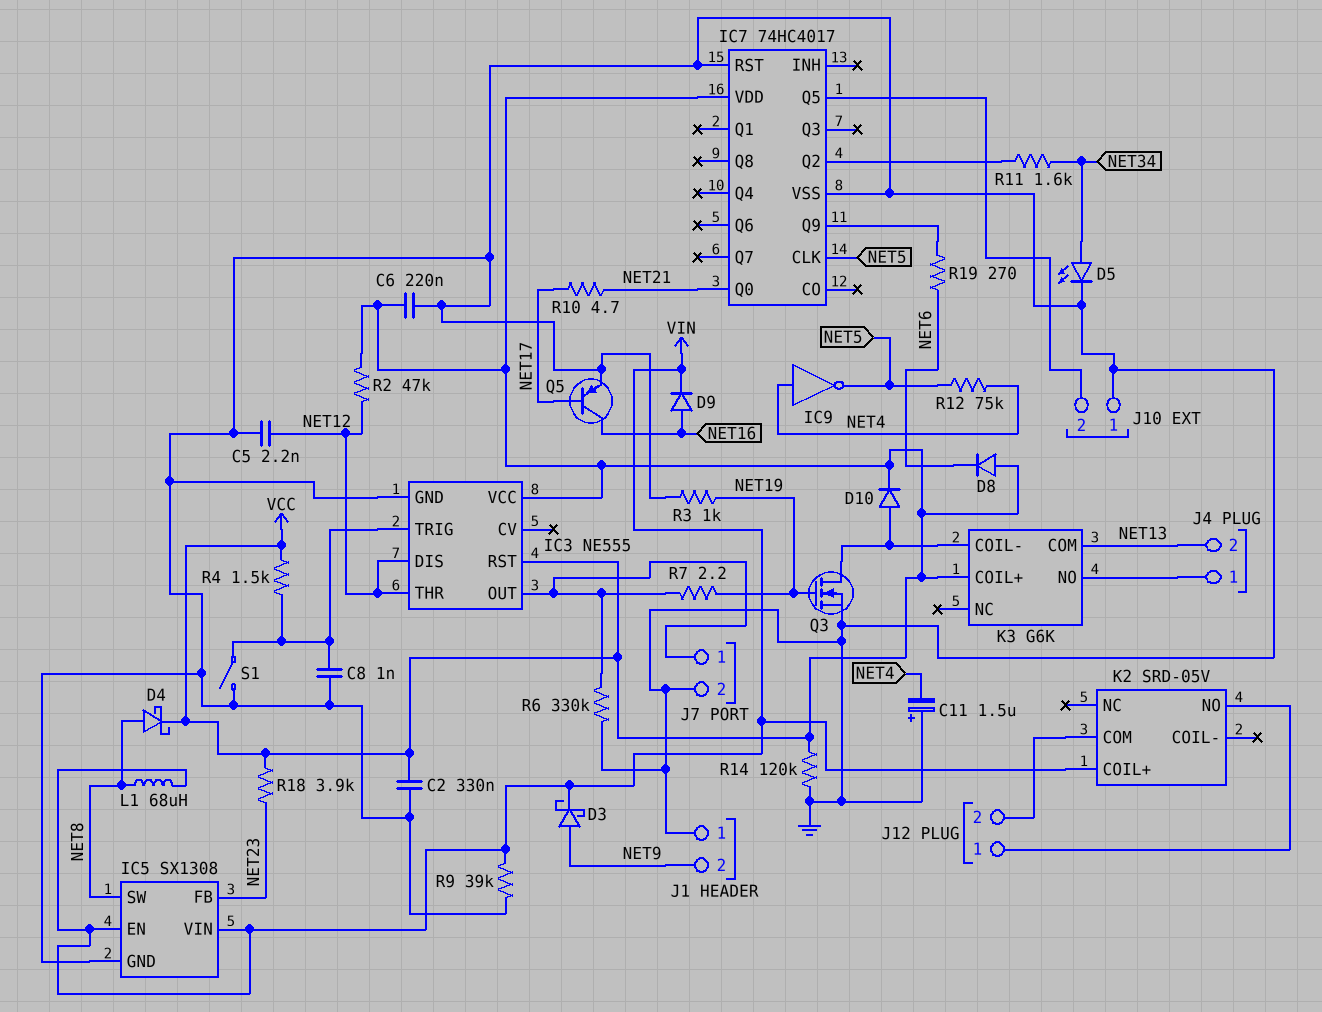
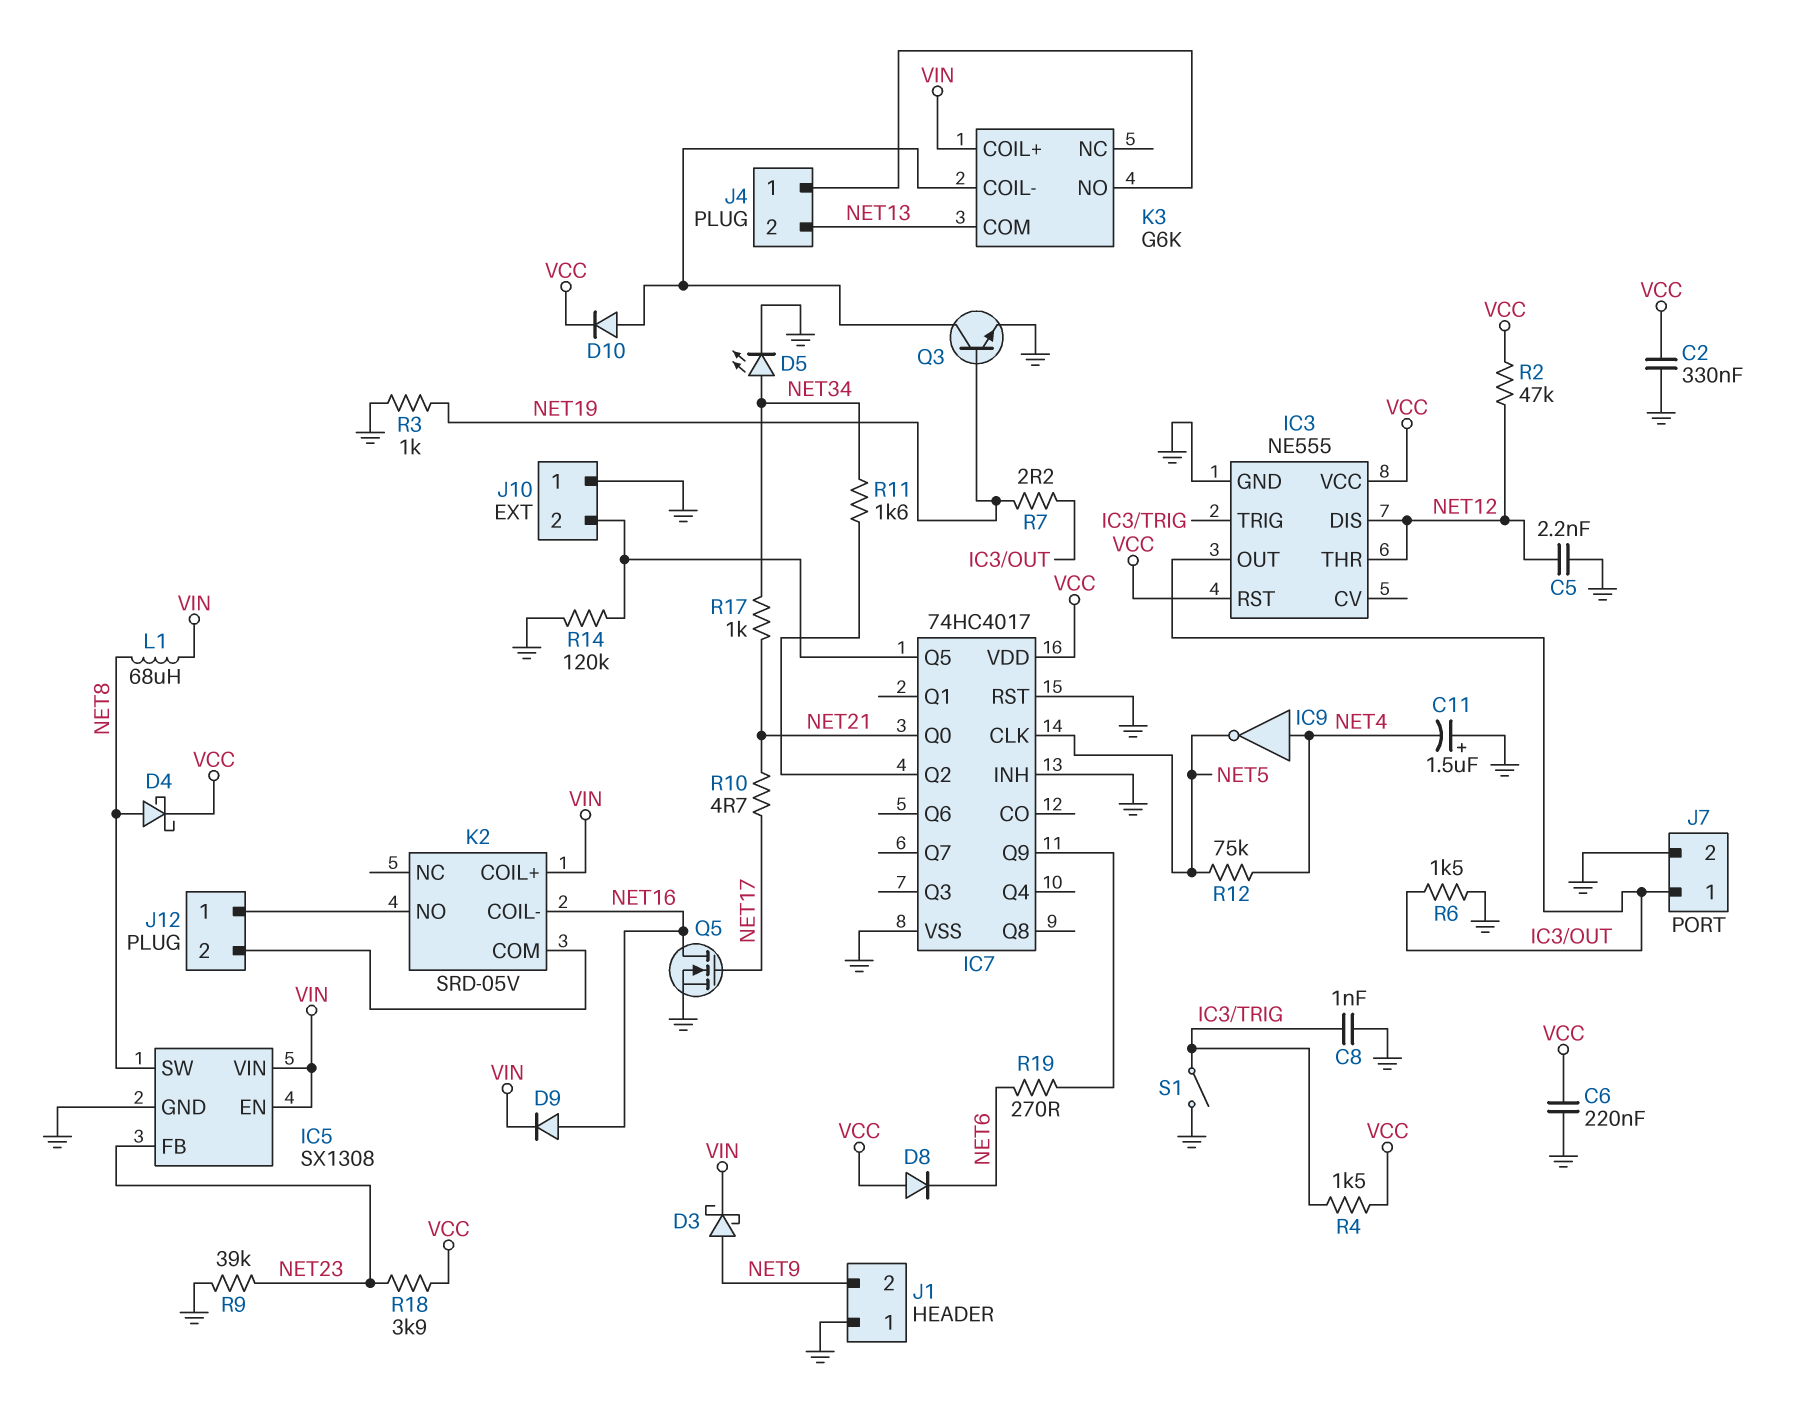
IC7 pin INH: none -> GND
K2 pin COIL-: none -> NET16
K3 pin COIL+: VCC -> VIN
Q3: NMOS (G NET19, D K3/COIL-, S GND) -> NPN (B NET19, C K3/COIL-, E GND)
Q5: PNP (B NET17, C NET16, E GND) -> NMOS (G NET17, D NET16, S GND)
R6: 330k (GND, IC3/OUT) -> 1.5k (GND, IC3/OUT)
R9: 39k (GND, VIN) -> 39k (GND, NET23)
R14: 120k (GND, VCC) -> 120k (GND, IC7/Q5)
R17: none -> 1k (NET21, NET34)

